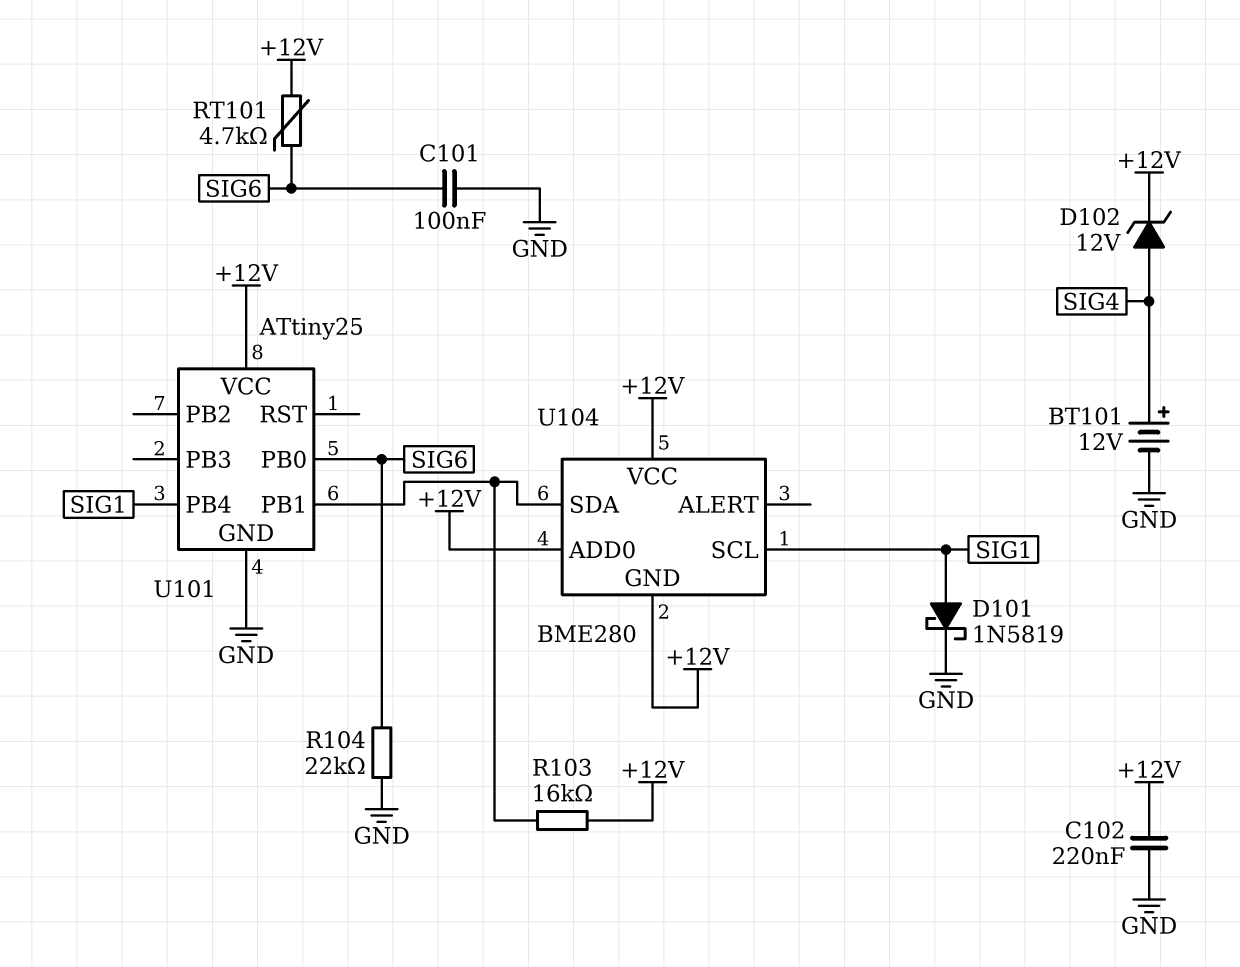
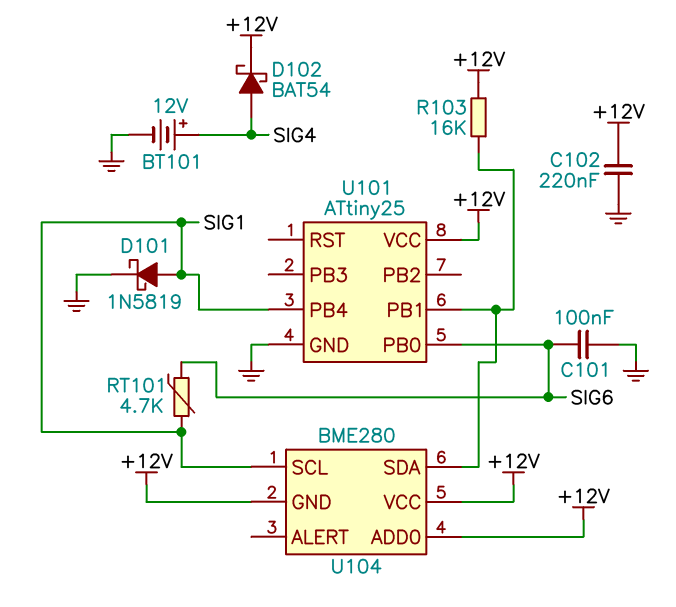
D102: zener 12V (A SIG4, K +12V) -> schottky BAT54 (A SIG4, K +12V)
R104: 22k (GND, SIG6) -> none
RT101: 4.7k (+12V, SIG6) -> 4.7k (SIG1, SIG6)

